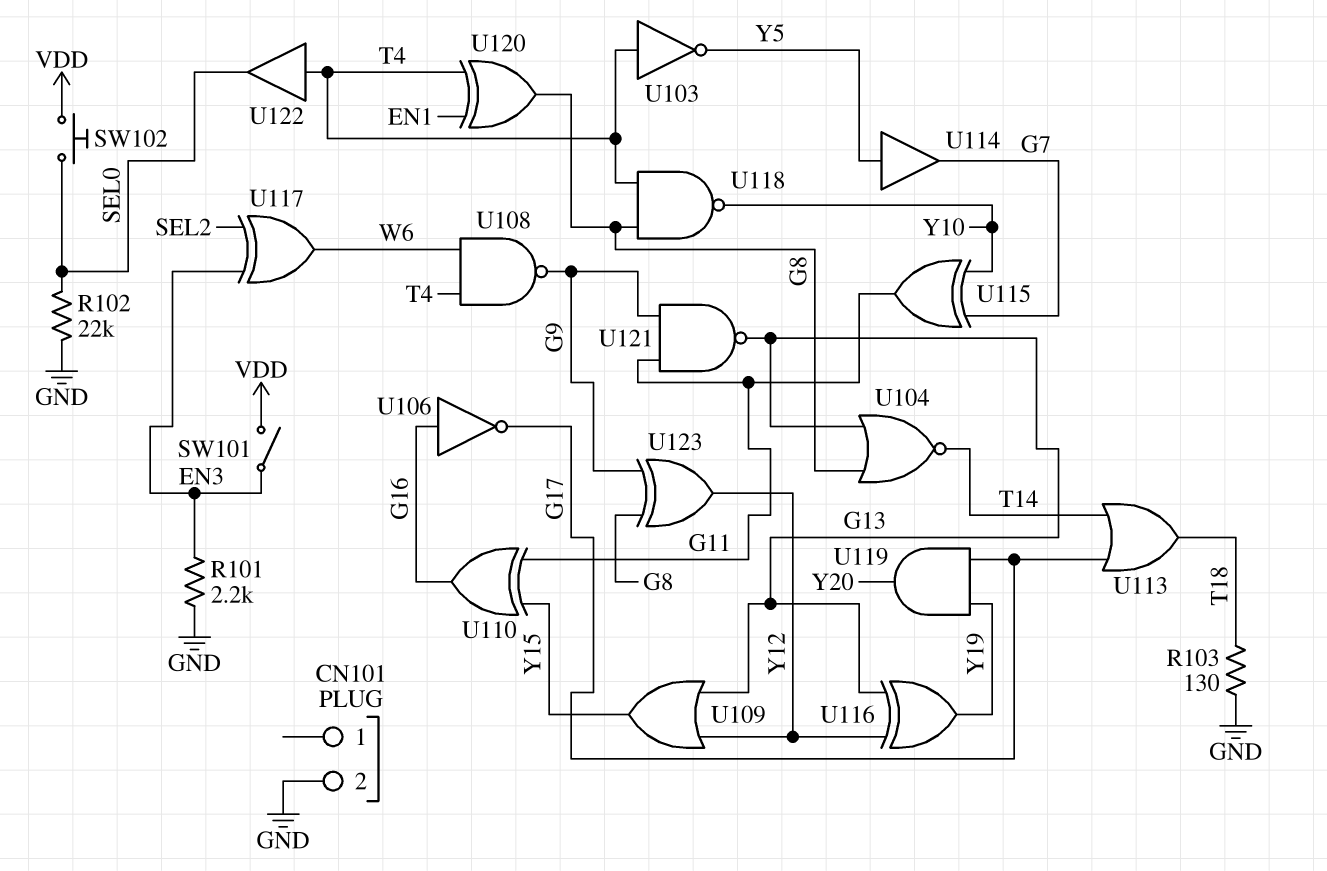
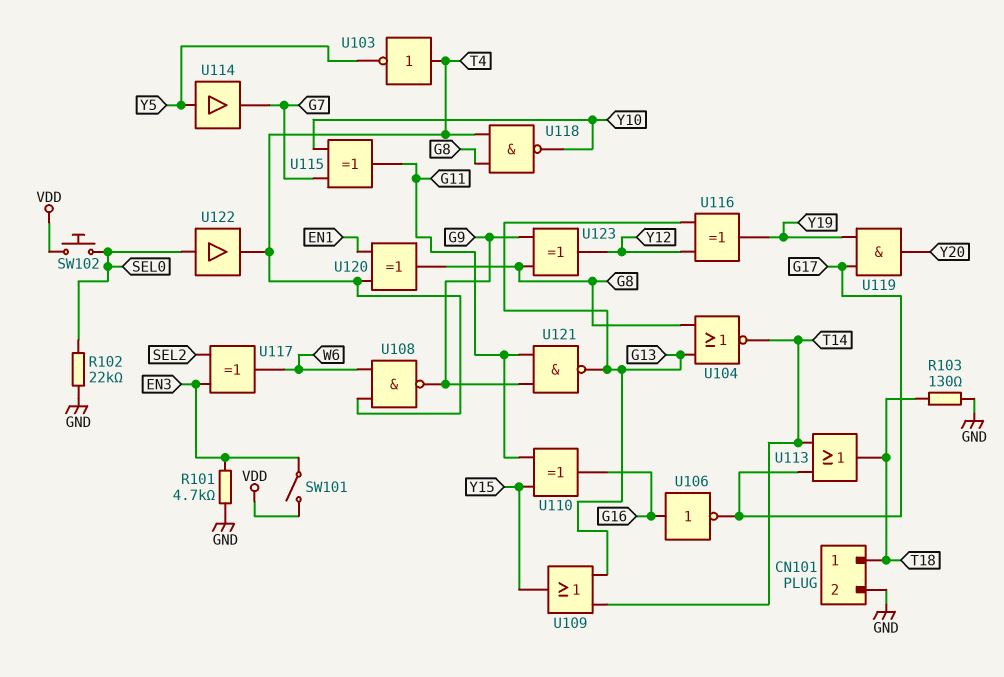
CN101 pin 1: none -> T18
R101: 2.2k (EN3, GND) -> 4.7k (EN3, GND)
U109: OR (in G13, in Y12, out Y15) -> OR (in G13, in T14, out Y15)
U122: buffer (in T4, out SEL0) -> buffer (in SEL0, out T4)

